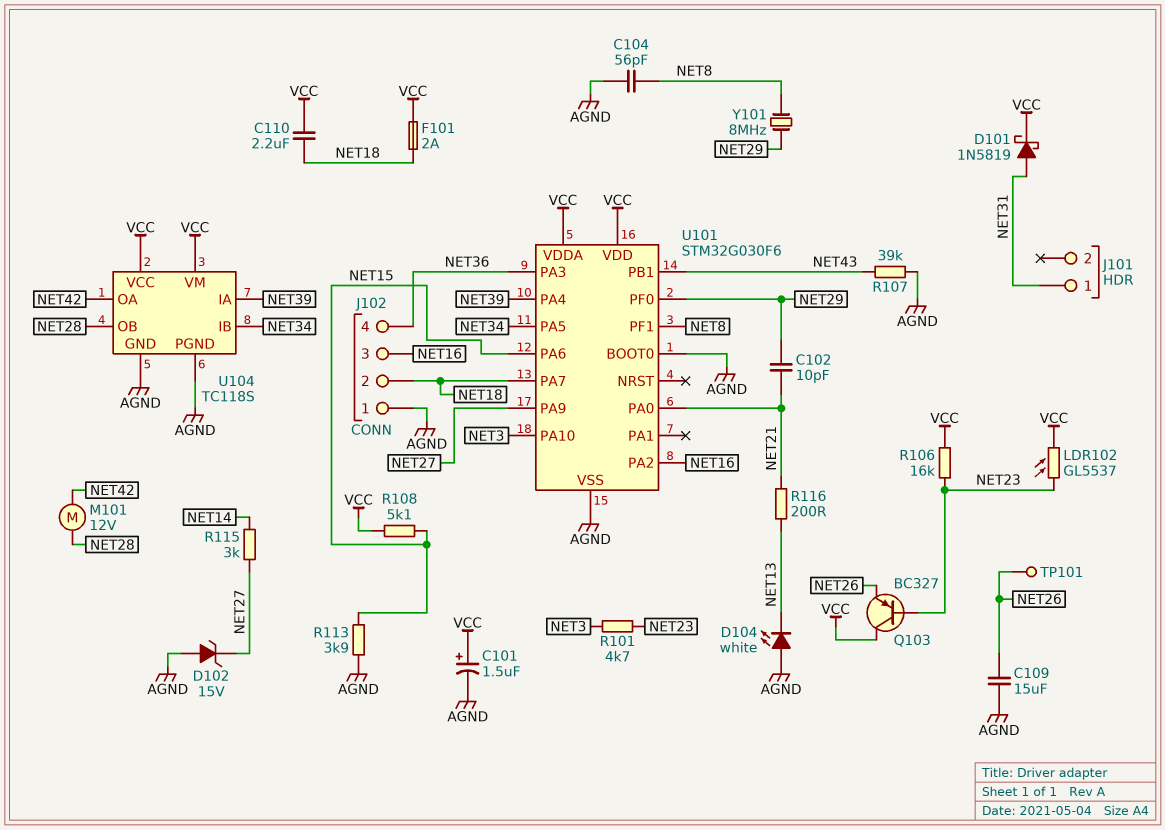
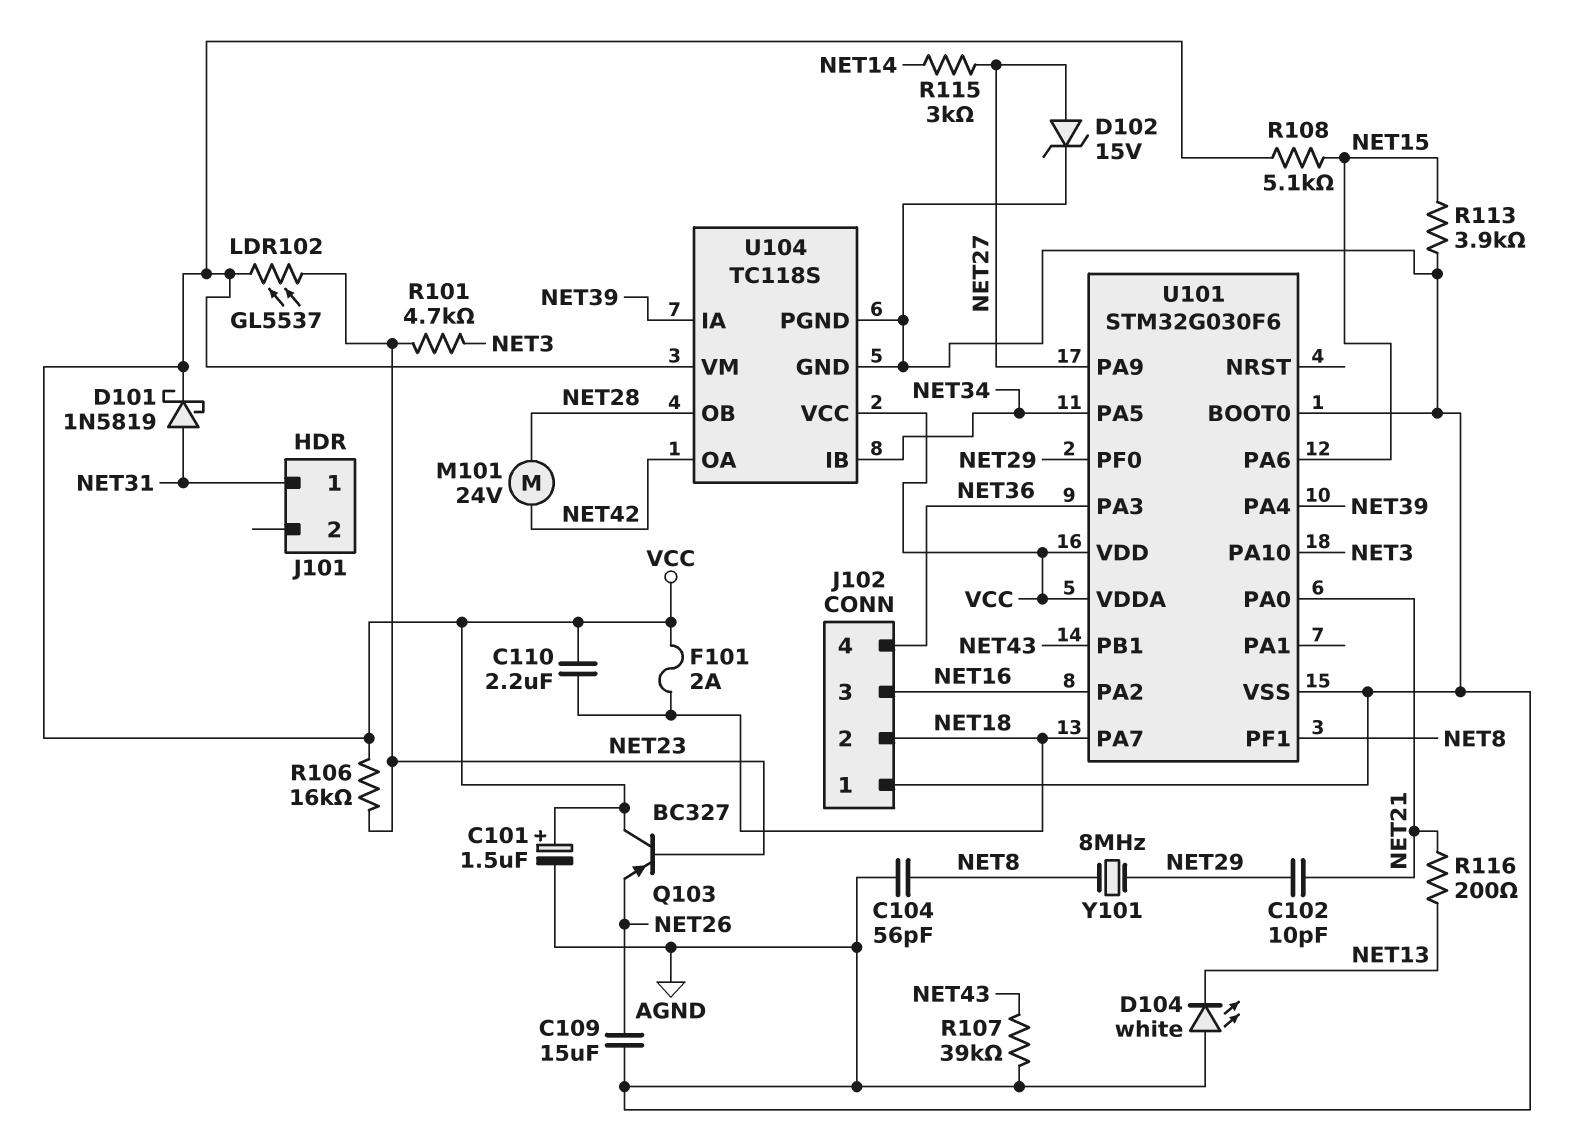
D102: zener 15V (A AGND, K NET27) -> zener 15V (A NET27, K AGND)
M101: motor 12V (NET28, NET42) -> motor 24V (NET28, NET42)
TP101: test point (NET26) -> none

